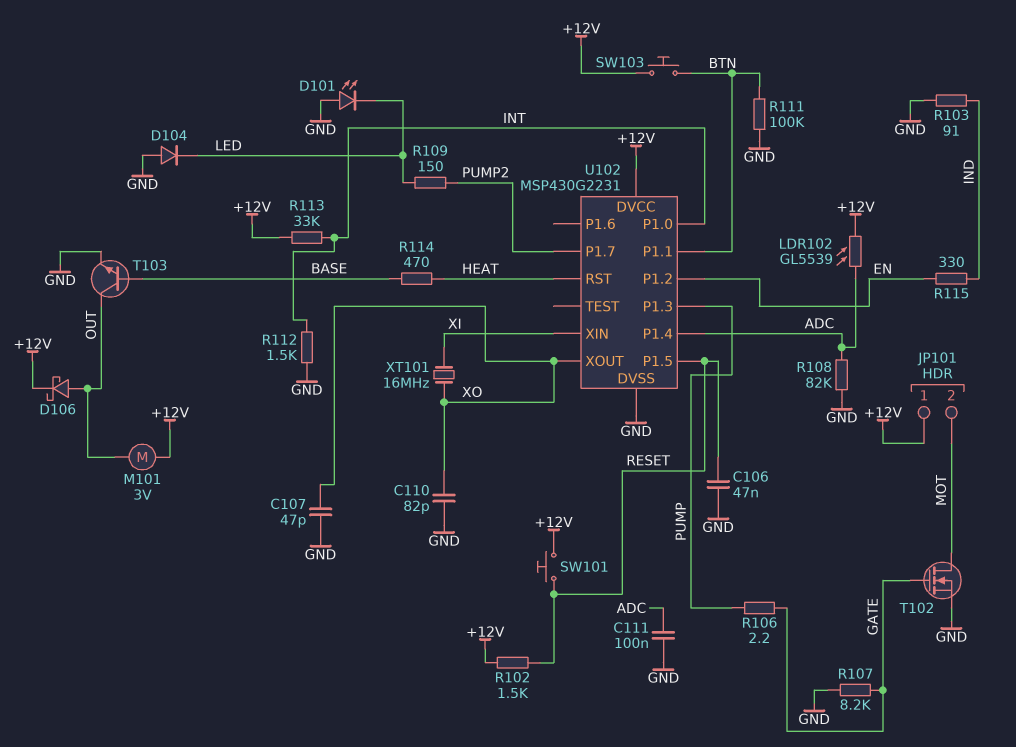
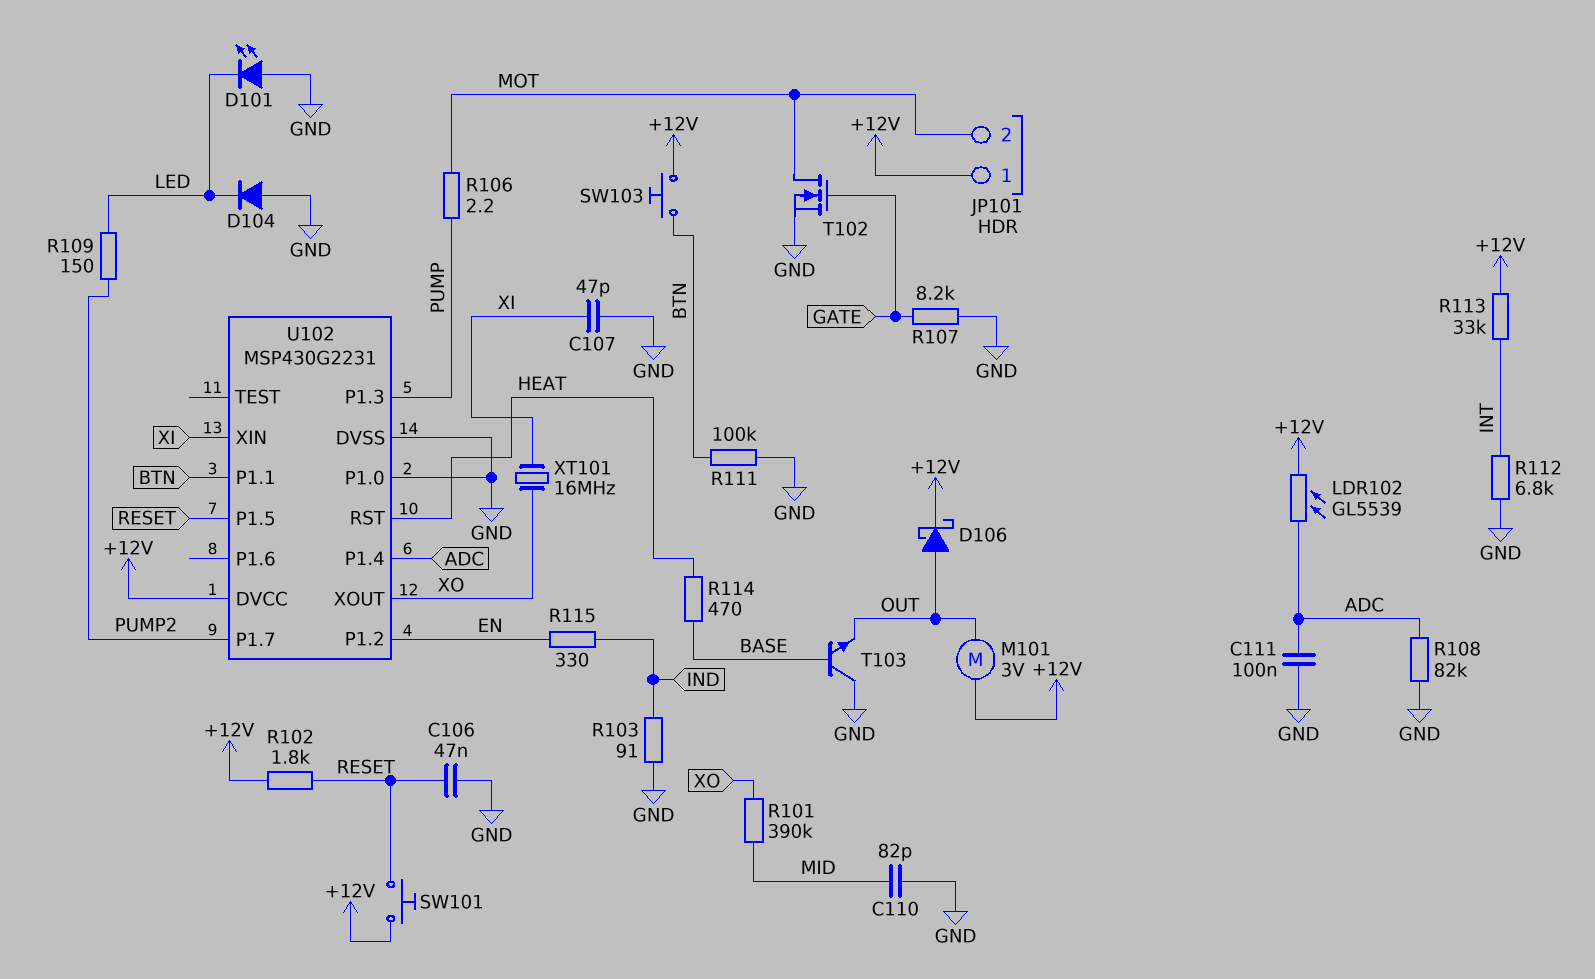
C107: 47pF (GND, XO) -> 47pF (GND, XI)
C110: 82pF (GND, XO) -> 82pF (GND, MID)
R101: none -> 390k (MID, XO)
R102: 1.5k (+12V, RESET) -> 1.8k (+12V, RESET)
R106: 2.2 (GATE, PUMP) -> 2.2 (MOT, PUMP)
R112: 1.5k (GND, INT) -> 6.8k (GND, INT)
T103: NPN (B BASE, C OUT, E GND) -> NPN (B BASE, C GND, E OUT)
U102 pin P1.0: INT -> GND

